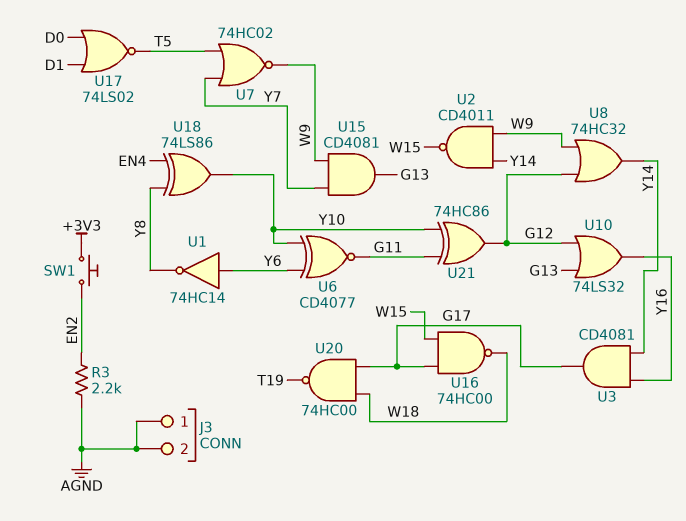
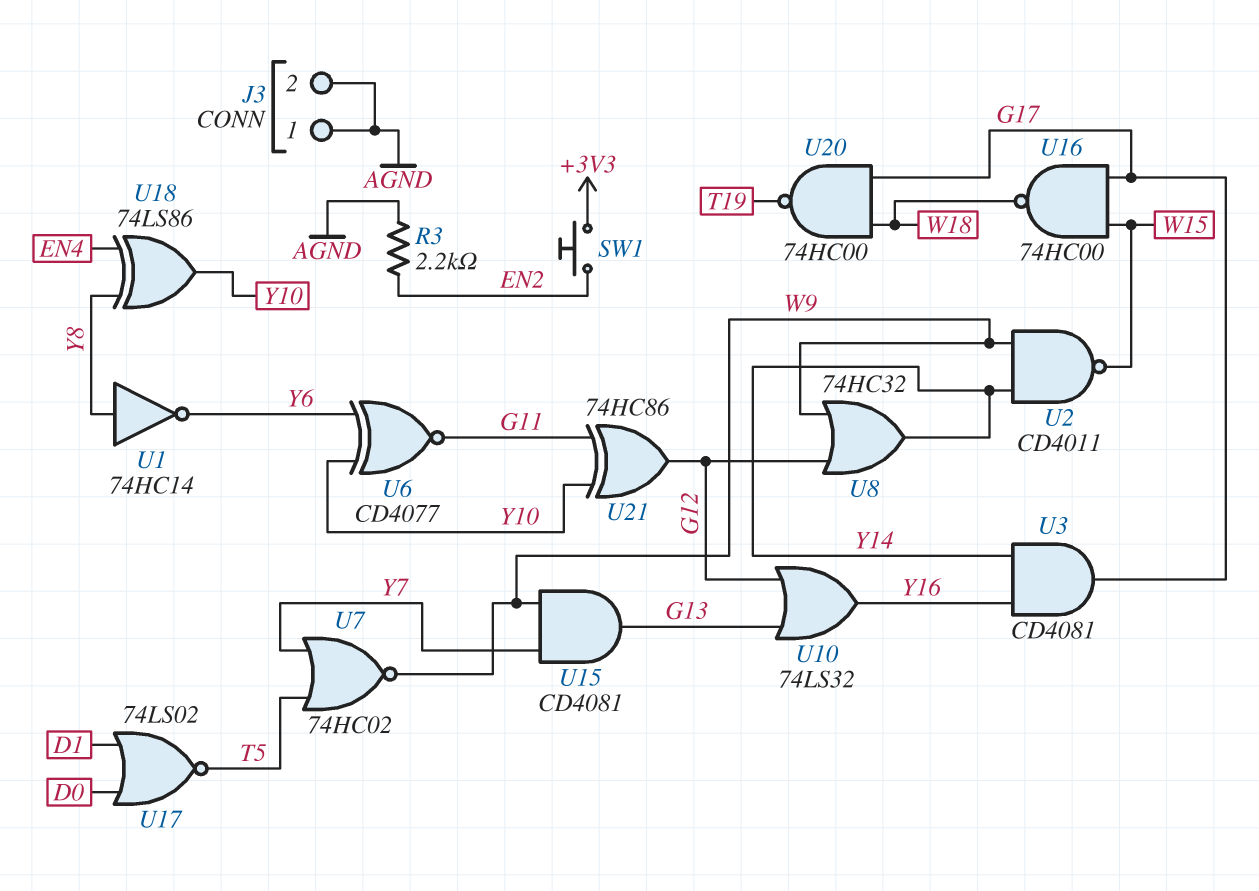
U1: NOT 74HC14 (in Y6, out Y8) -> NOT 74HC14 (in Y8, out Y6)

